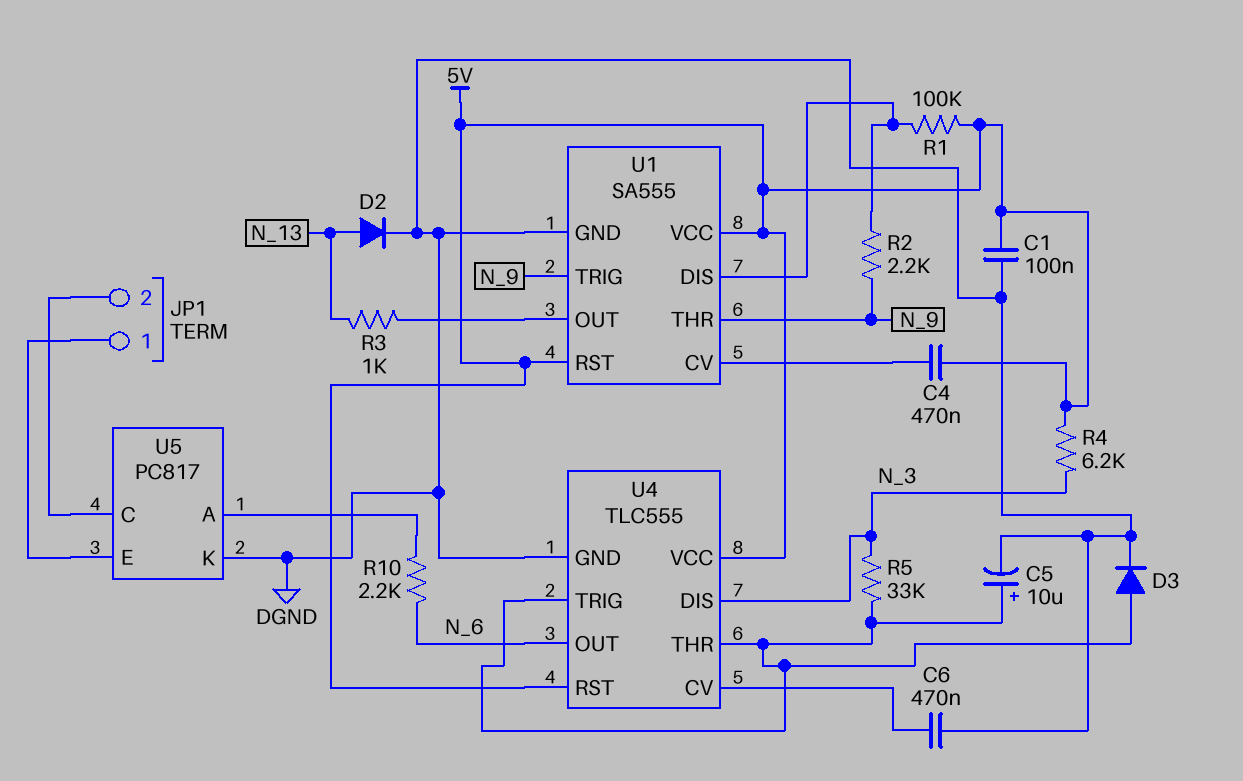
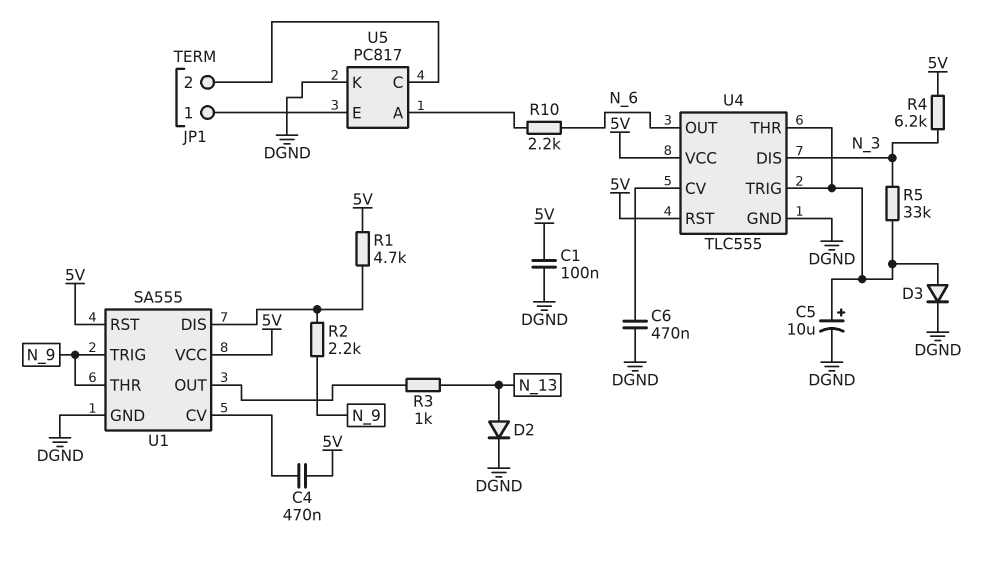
R1: 100k (5V, U1/DIS) -> 4.7k (5V, U1/DIS)

